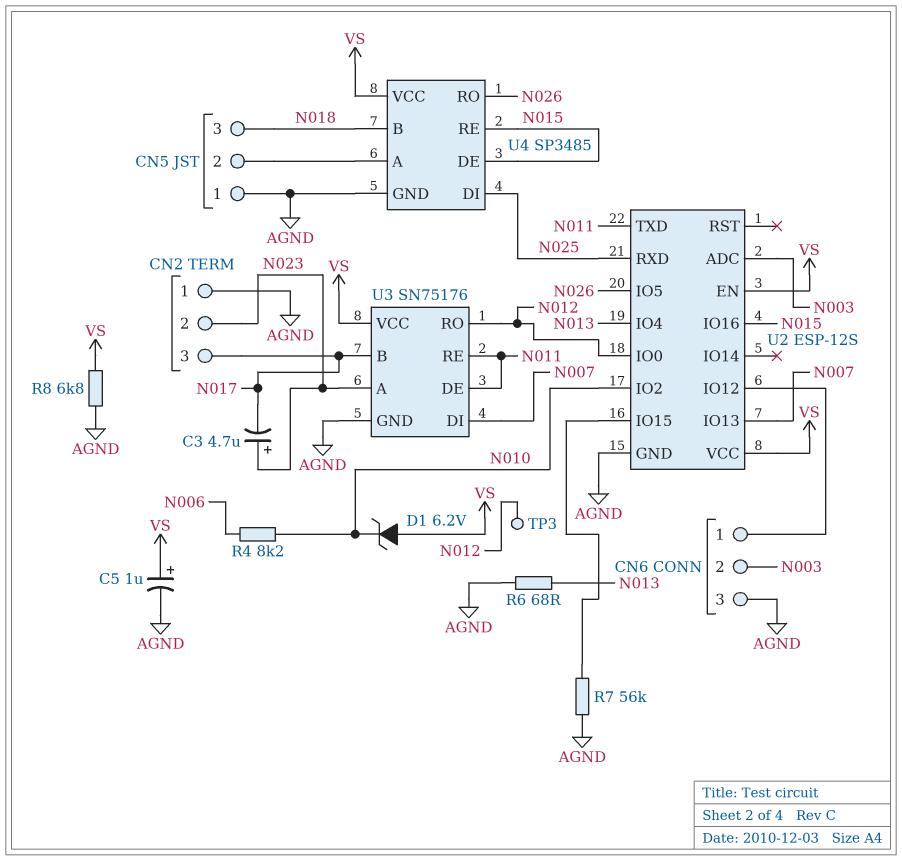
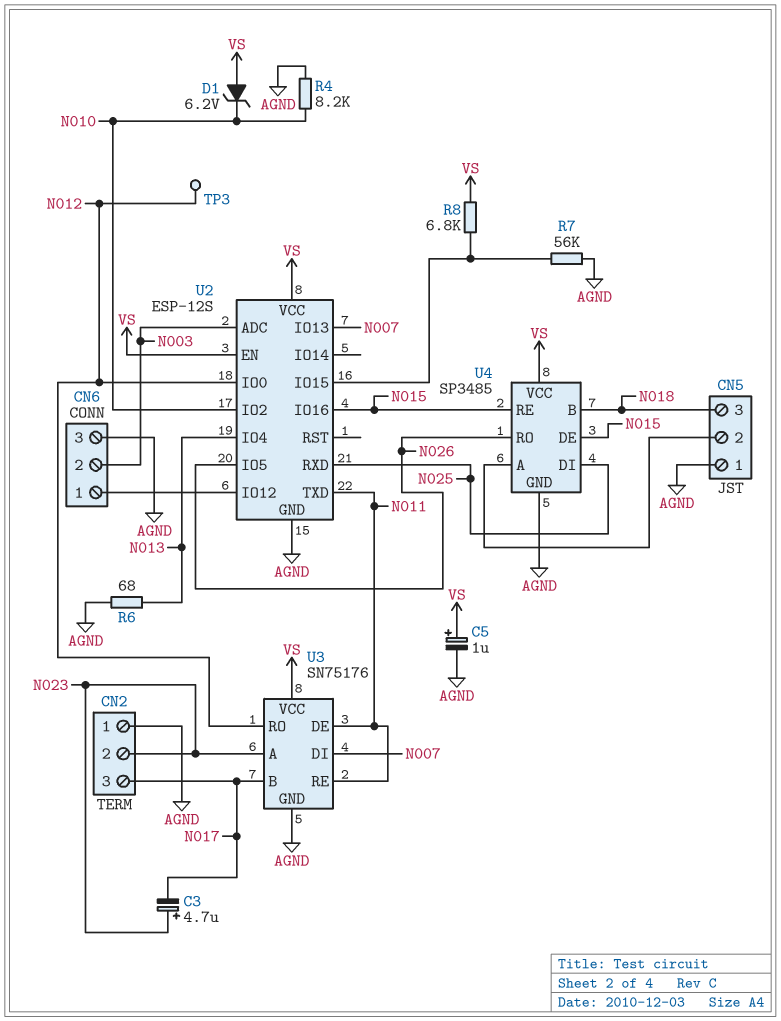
R4: 8.2k (N006, N010) -> 8.2k (AGND, N010)
R8: 6.8k (AGND, VS) -> 6.8k (U2/IO15, VS)

